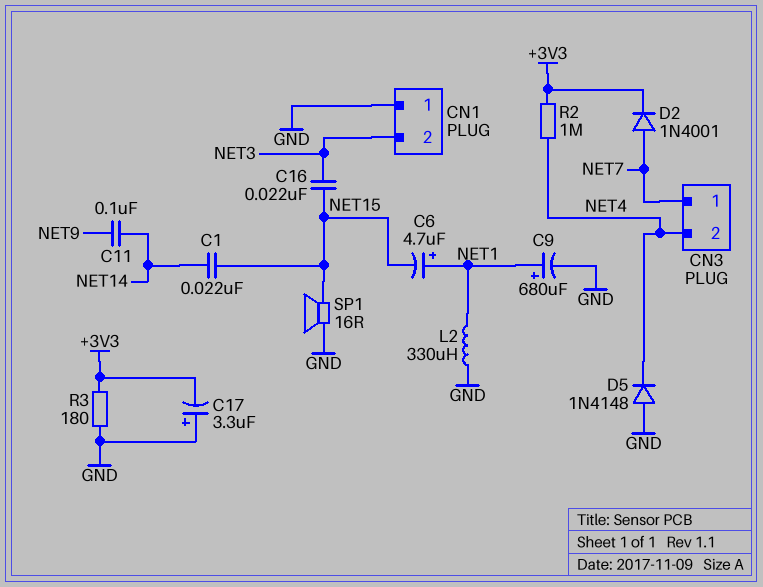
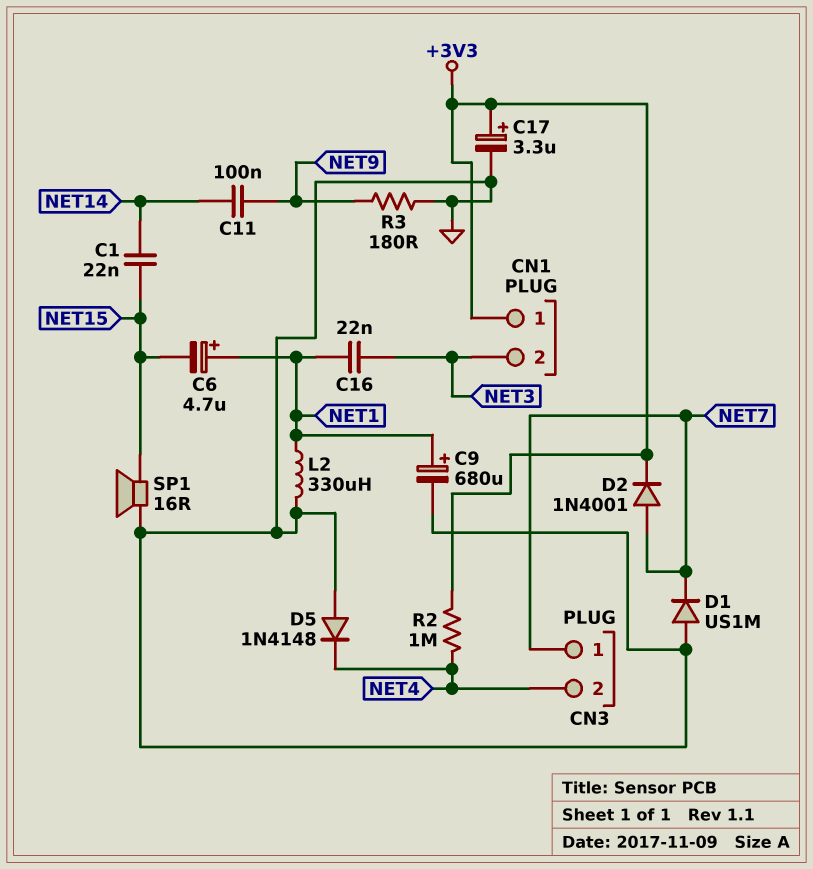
C16: 22nF (NET3, NET15) -> 22nF (NET1, NET3)
C17: 3.3uF (plus GND, minus +3V3) -> 3.3uF (plus +3V3, minus GND)
CN1 pin 1: GND -> +3V3
D1: none -> diode US1M (A GND, K NET7)
R3: 180 (+3V3, GND) -> 180 (GND, NET9)

